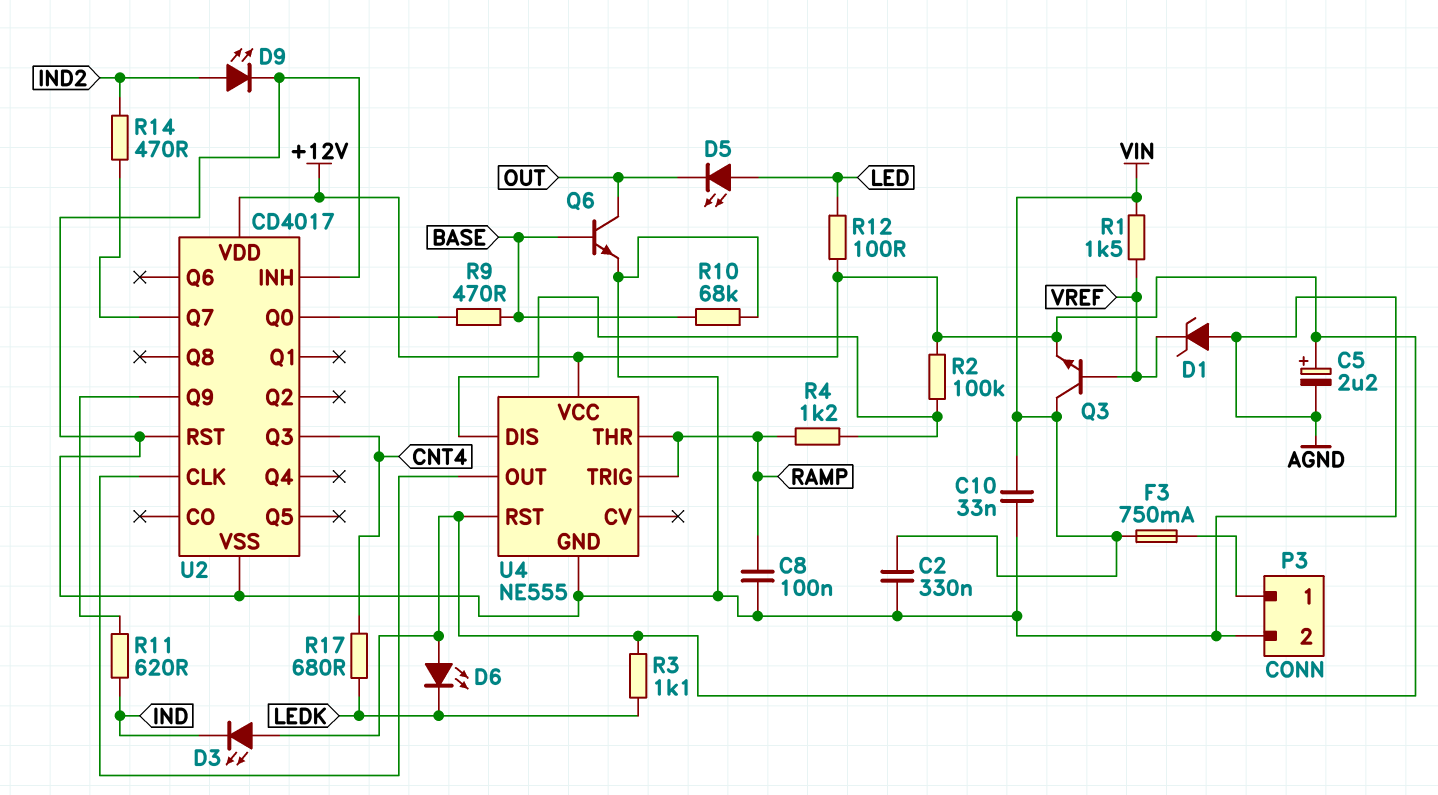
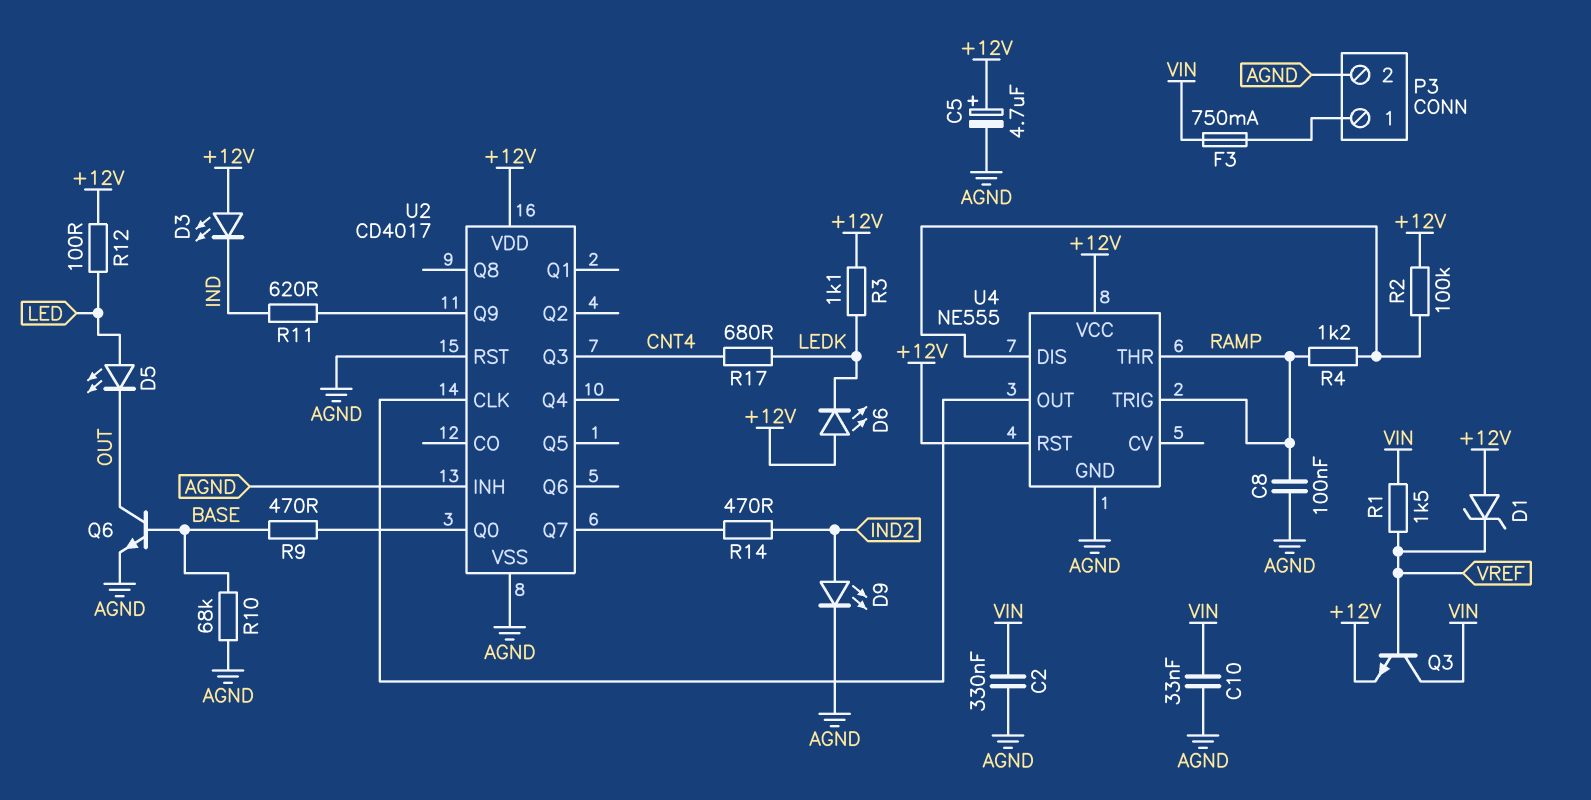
C5: 2.2uF (plus +12V, minus AGND) -> 4.7uF (plus +12V, minus AGND)
D1: zener (A AGND, K VREF) -> zener (A +12V, K VREF)

